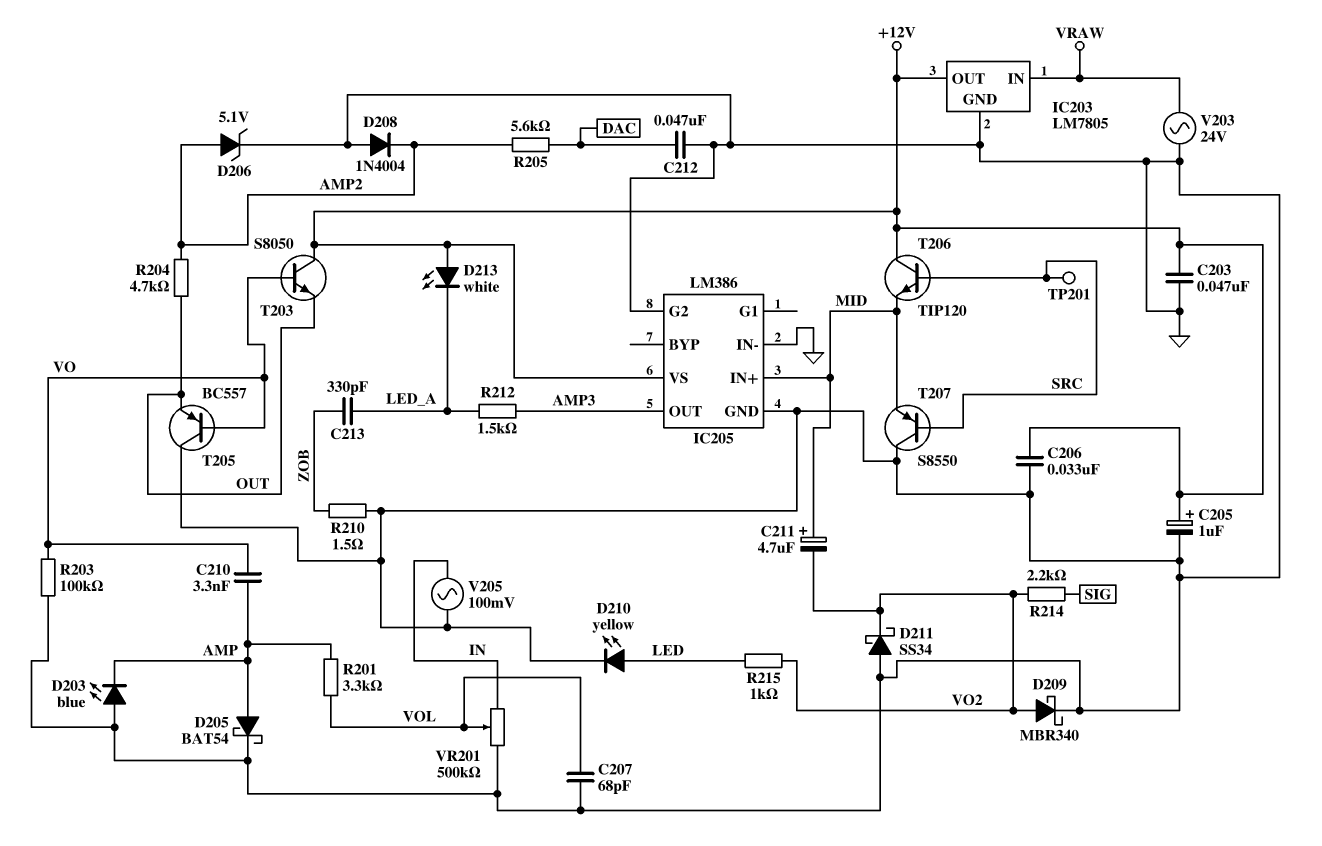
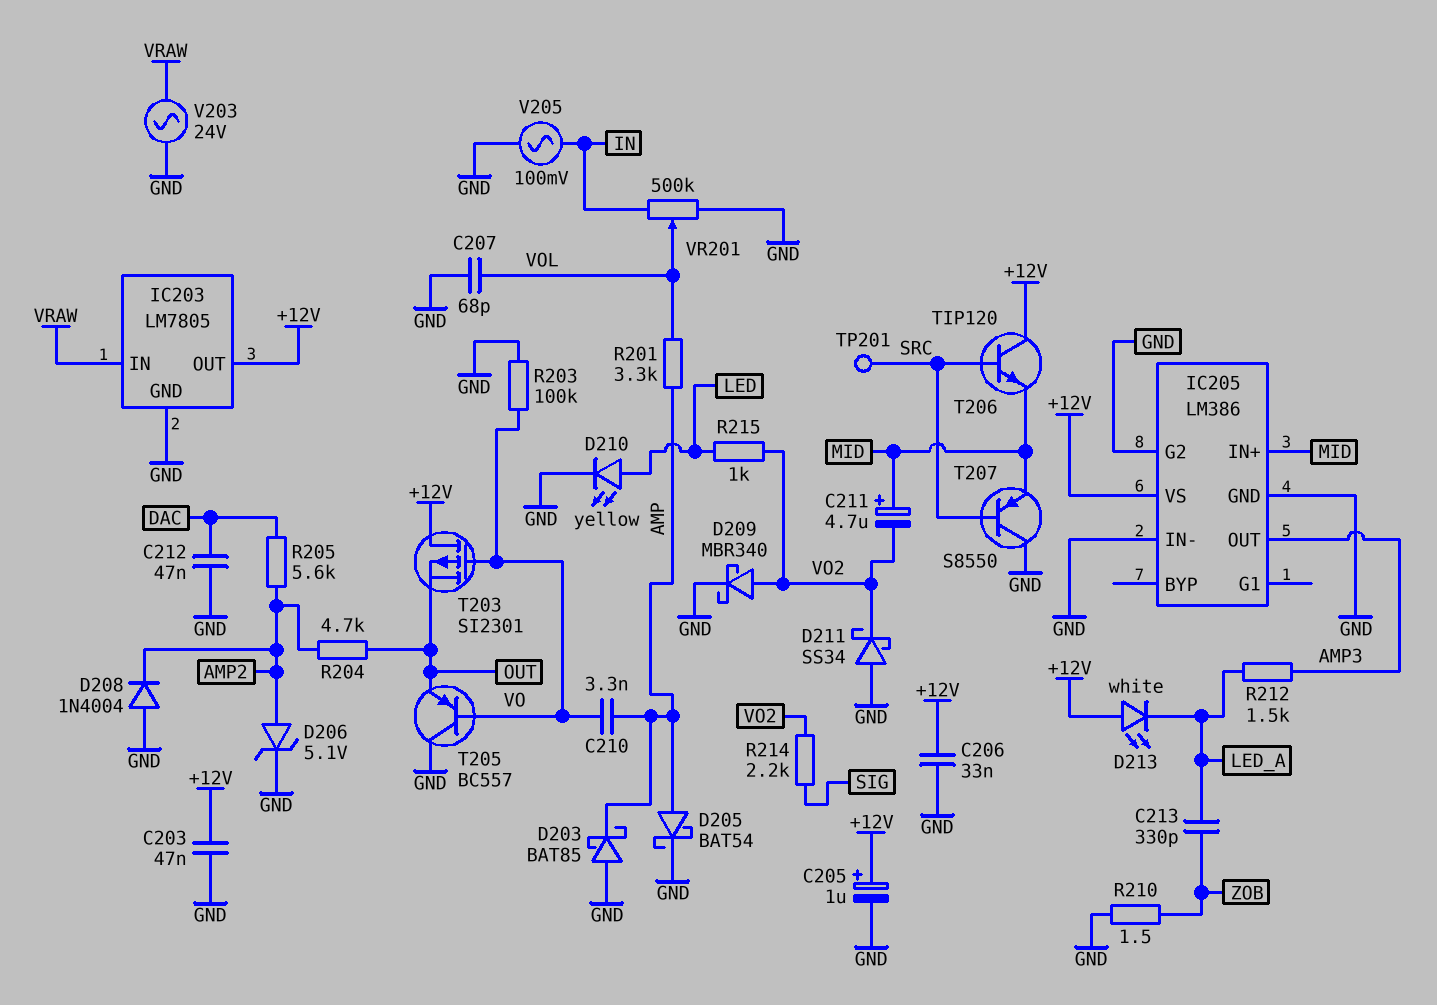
D203: LED blue (A GND, K AMP) -> schottky BAT85 (A GND, K AMP)
T203: NPN S8050 (B VO, C +12V, E OUT) -> PMOS SI2301 (G VO, D +12V, S OUT)

